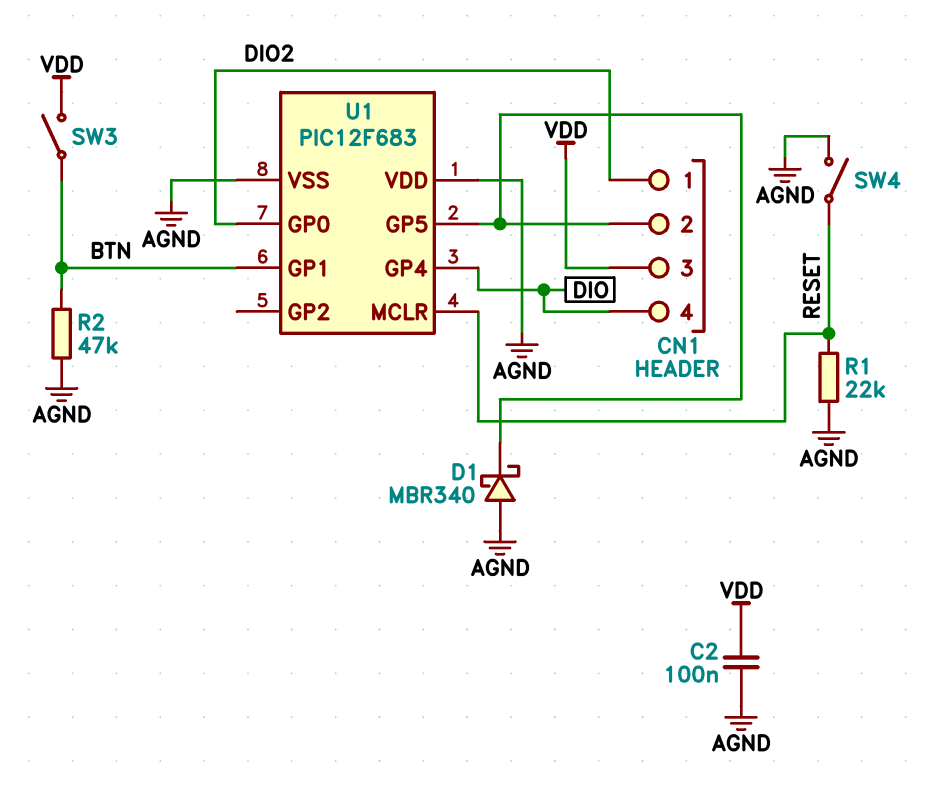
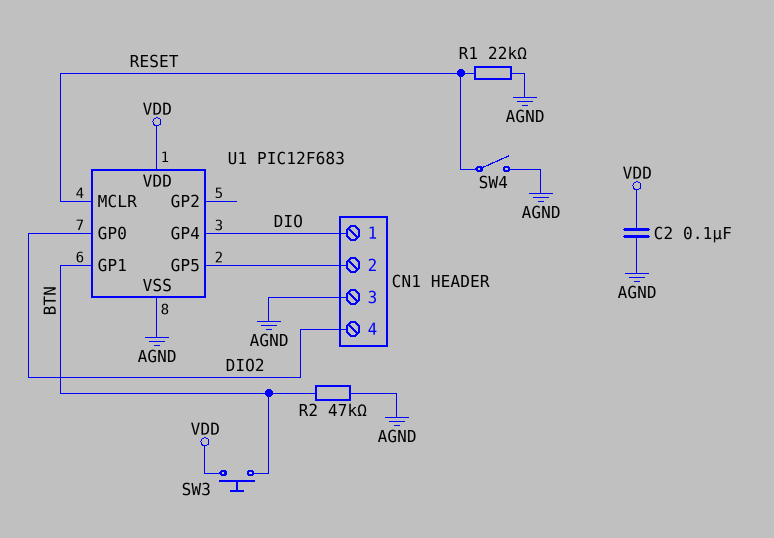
CN1 pin 1: DIO2 -> DIO
CN1 pin 3: VDD -> AGND
CN1 pin 4: DIO -> DIO2
D1: schottky MBR340 (A AGND, K CN1/2) -> none
SW3: switch (BTN, VDD) -> button (BTN, VDD)
U1 pin VDD: AGND -> VDD

